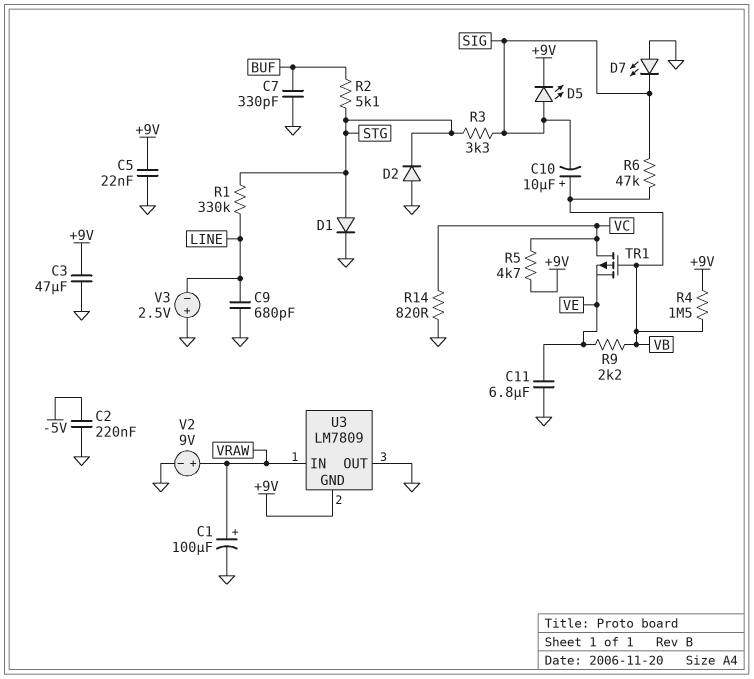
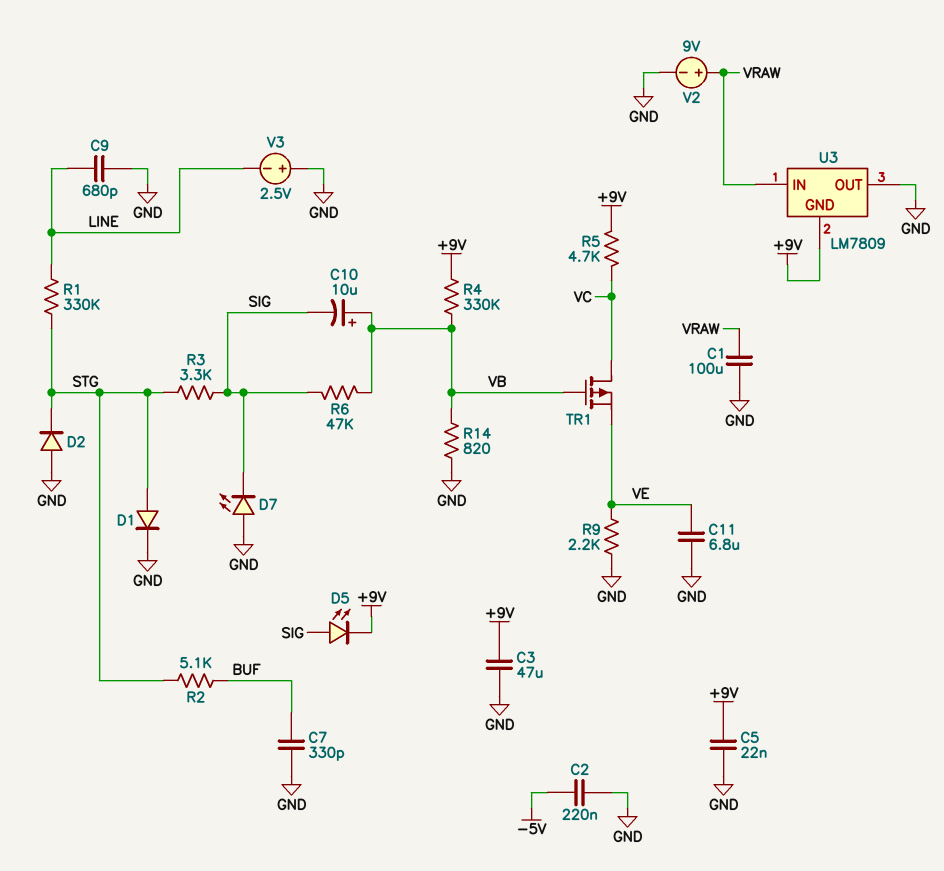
C1: 100uF (plus VRAW, minus GND) -> 100uF (GND, VRAW)
R4: 1.5M (+9V, VB) -> 330k (+9V, VB)
R9: 2.2k (VB, VE) -> 2.2k (GND, VE)
R14: 820 (GND, VC) -> 820 (GND, VB)

